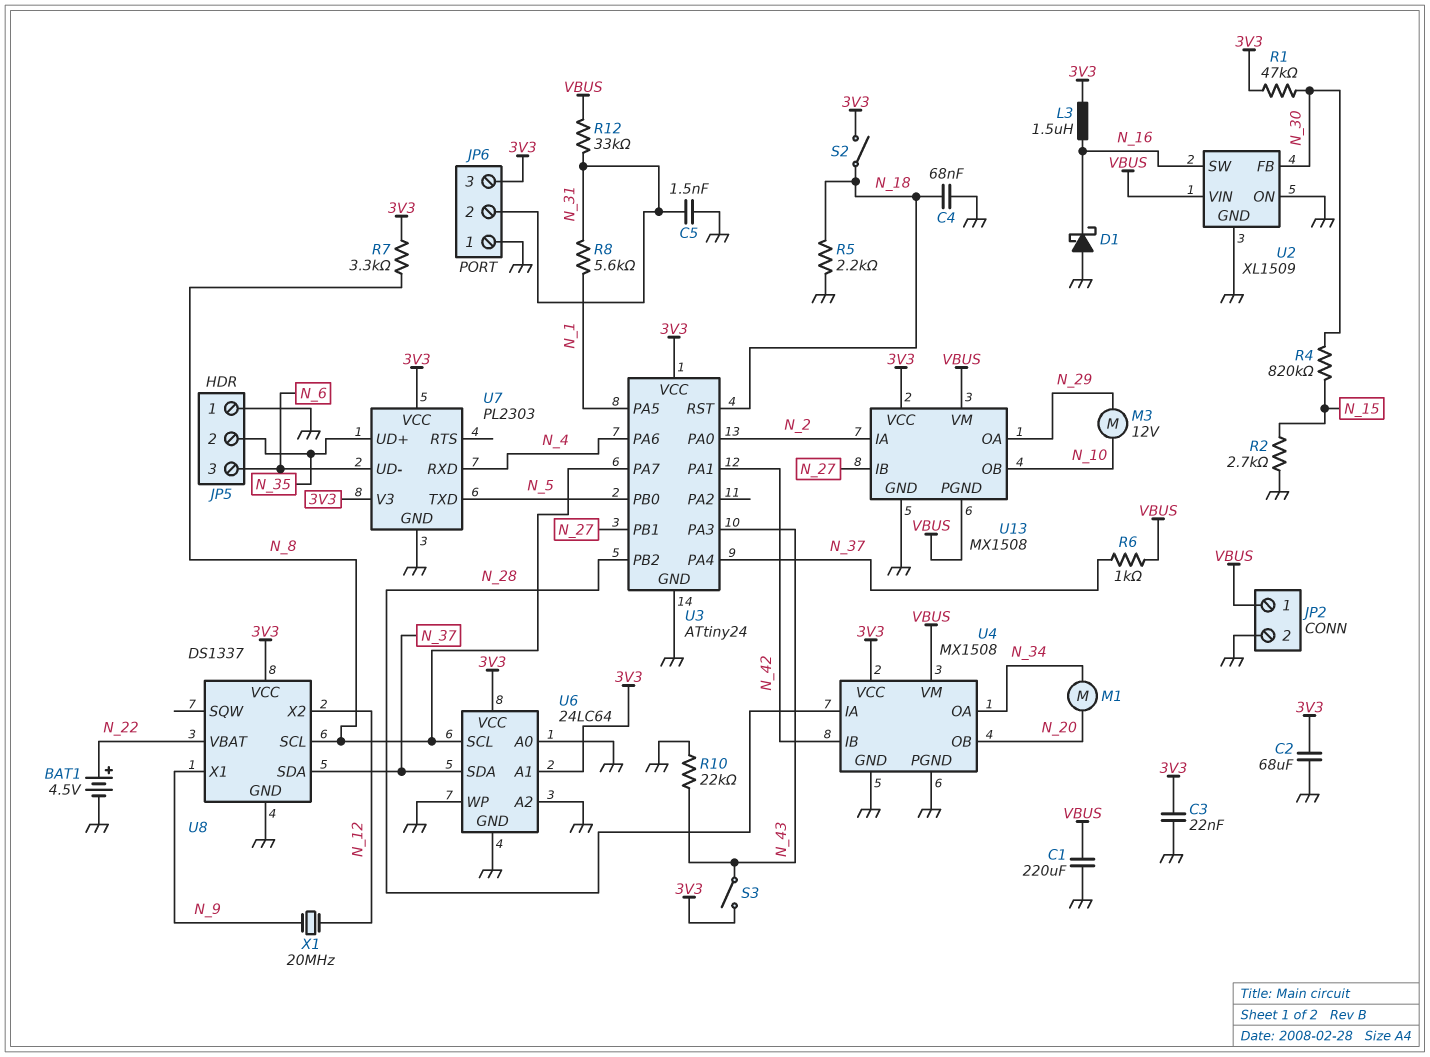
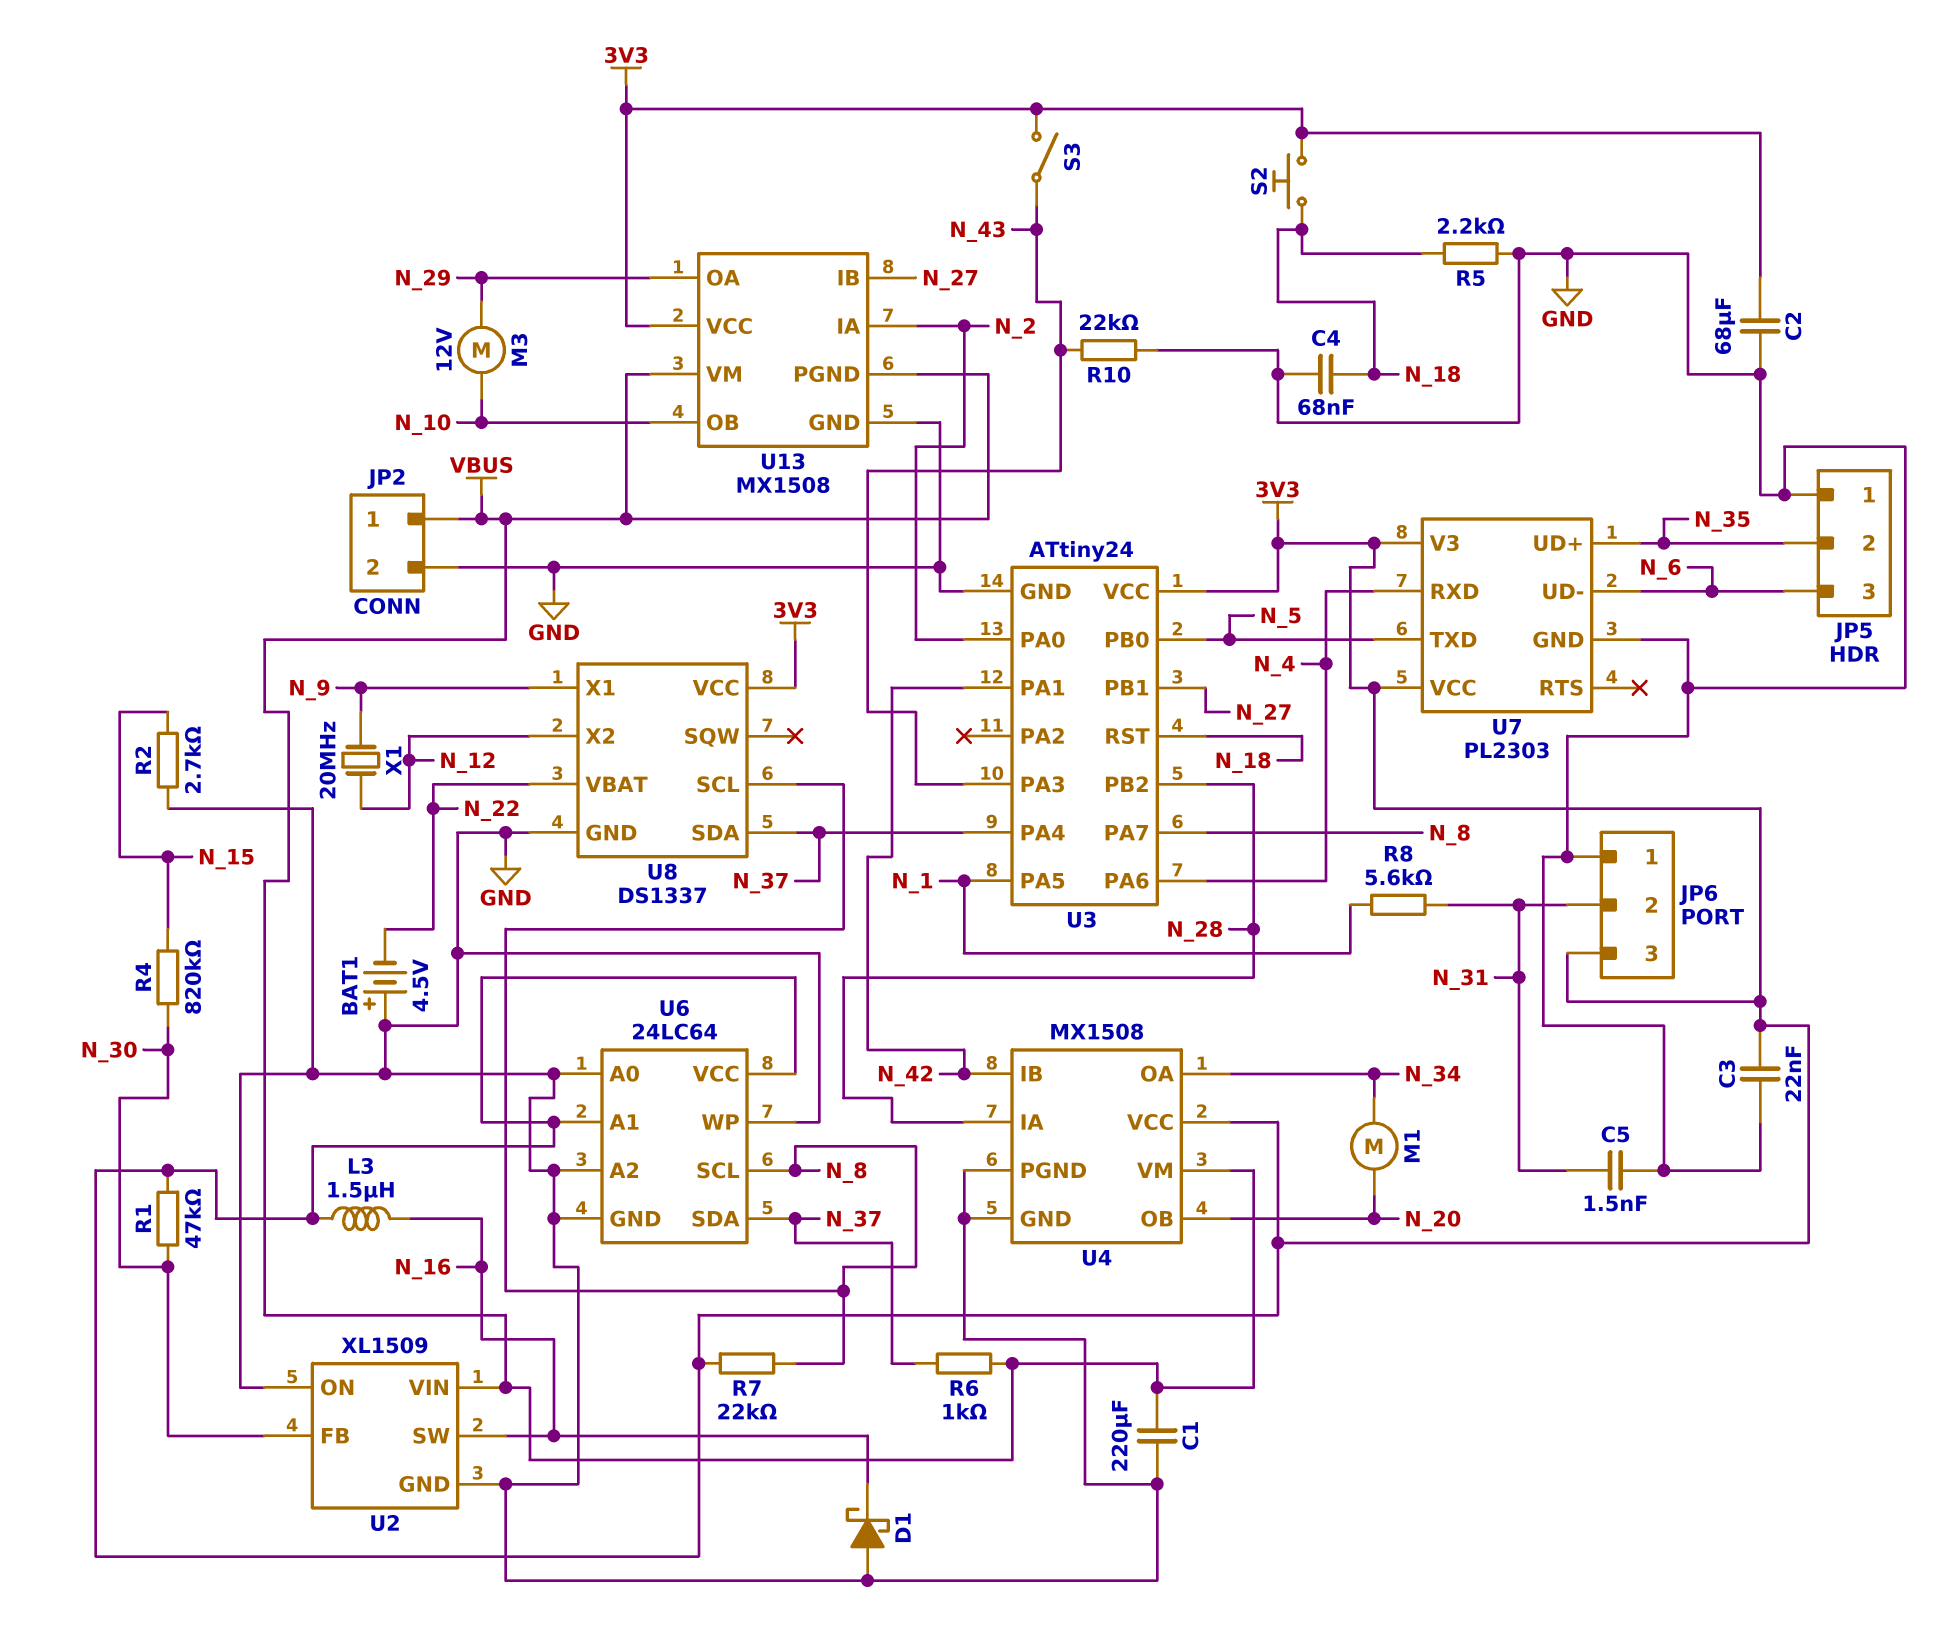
BAT1: 4.5V (plus N_22, minus GND) -> 4.5V (plus GND, minus N_22)
R7: 3.3k (3V3, N_8) -> 22k (3V3, N_8)
R12: 33k (N_31, VBUS) -> none
S2: switch (3V3, N_18) -> button (3V3, N_18)

